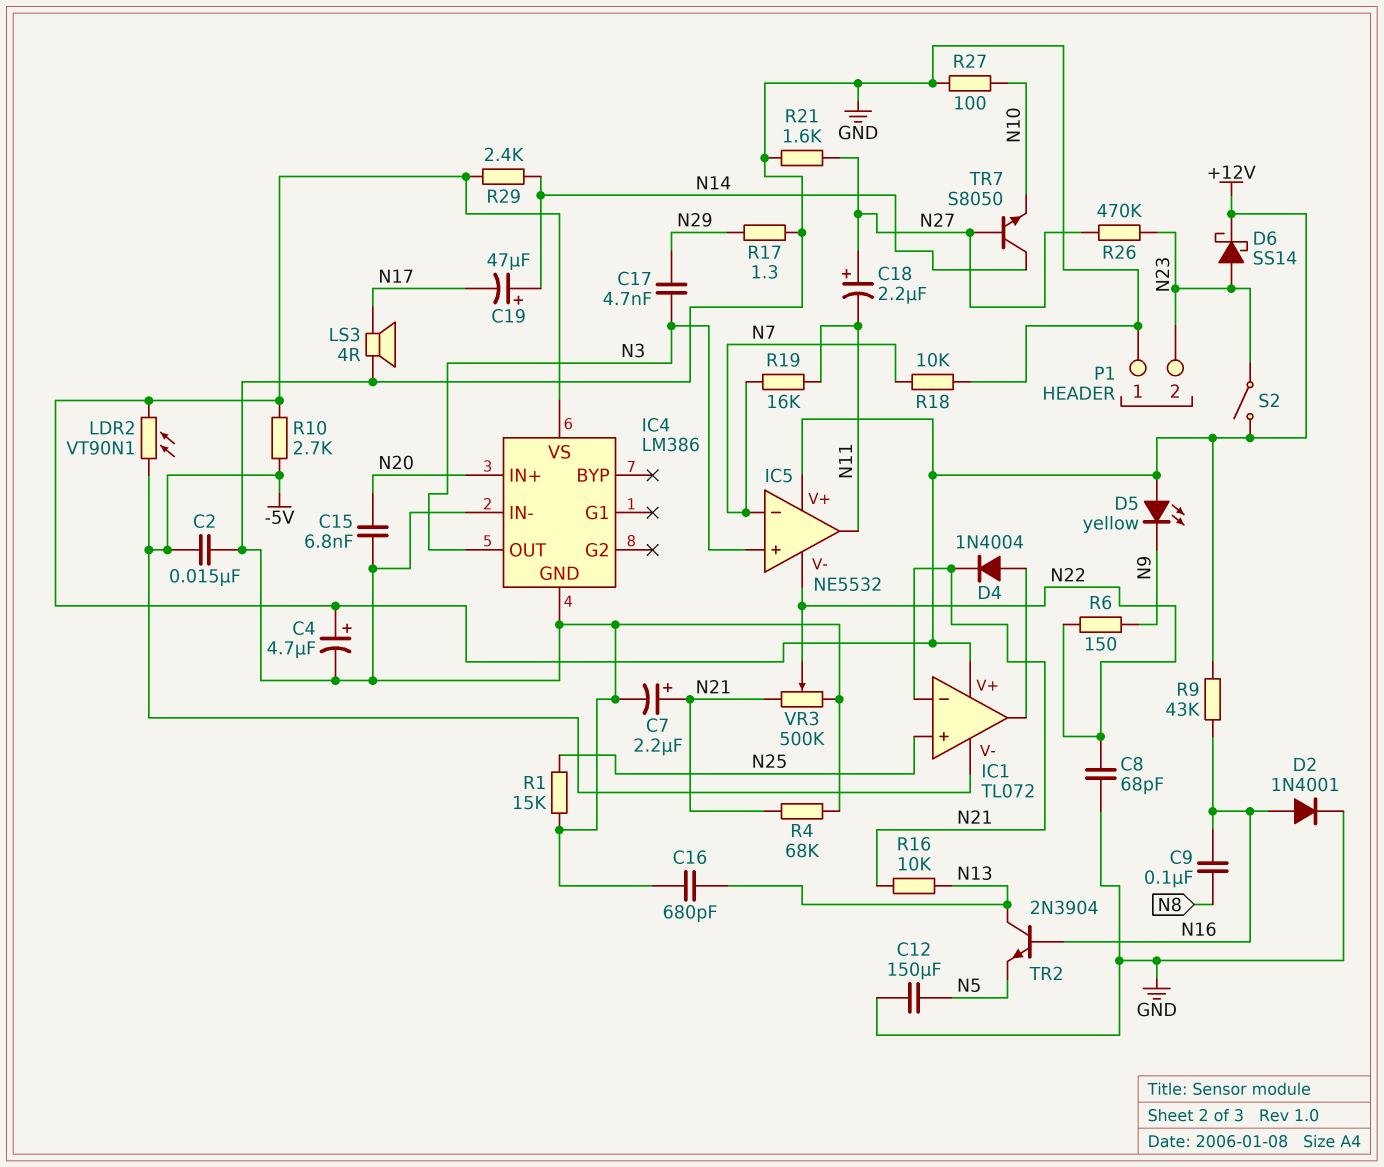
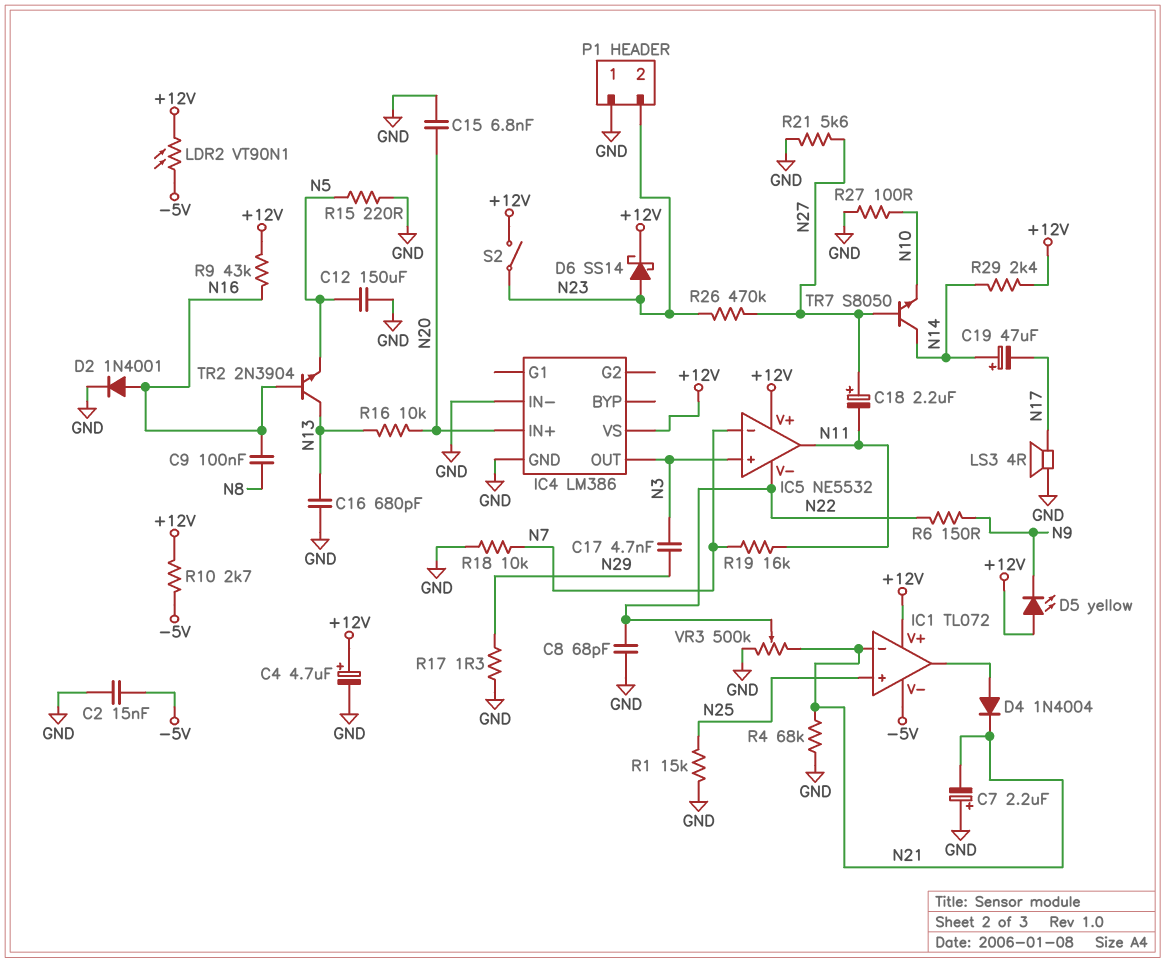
C7: 2.2uF (plus N21, minus GND) -> 2.2uF (plus GND, minus N21)
R15: none -> 220 (GND, N5)
R16: 10k (N13, N21) -> 10k (N13, N20)
R21: 1.6k (GND, N27) -> 5.6k (GND, N27)

